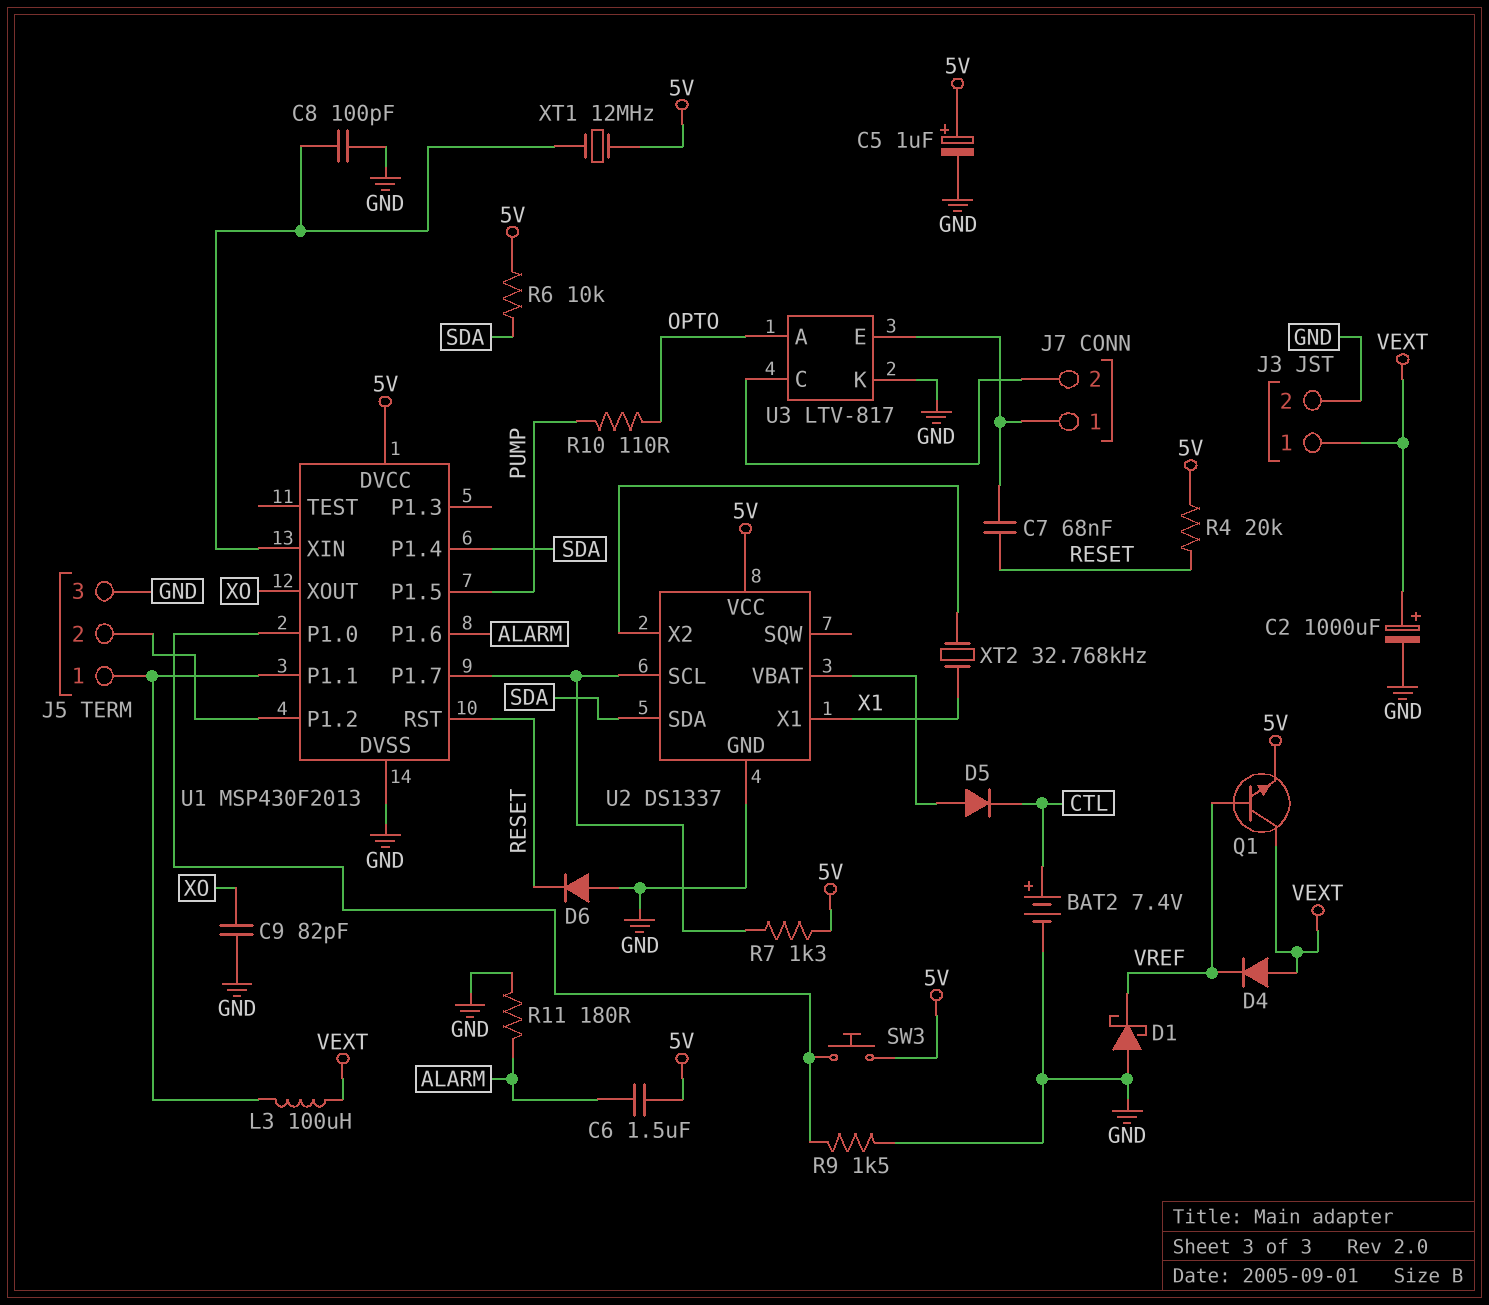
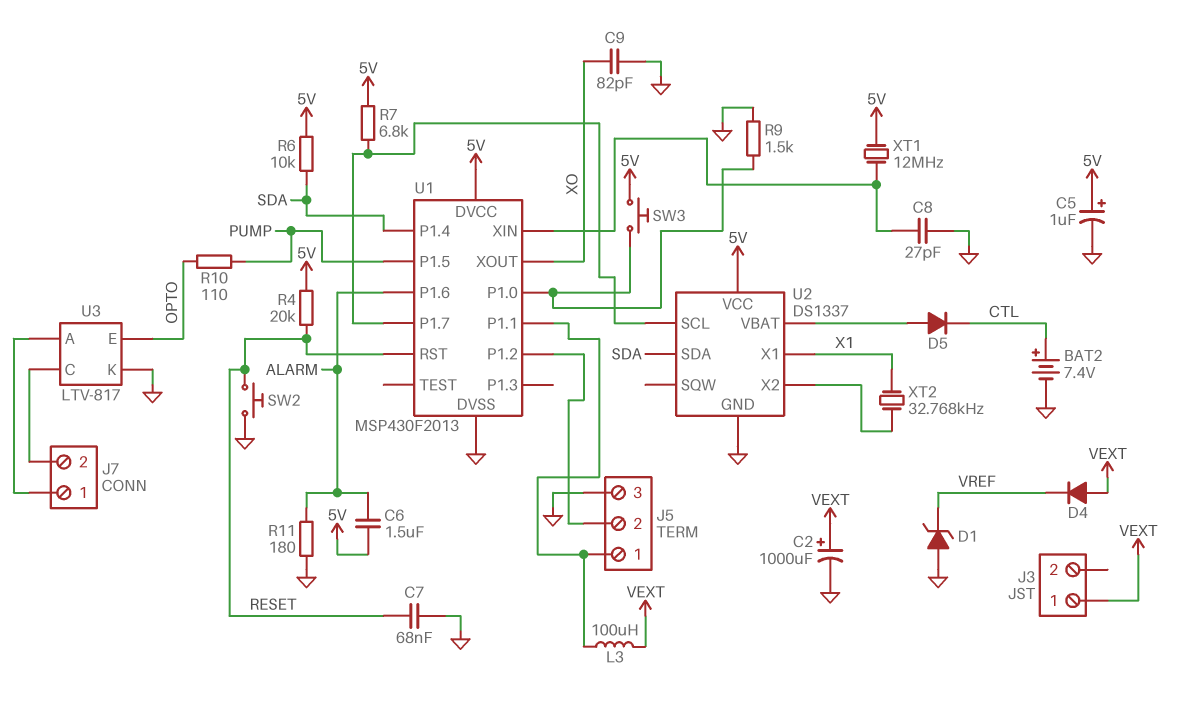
C7: 68nF (J7/1, RESET) -> 68nF (GND, RESET)
C8: 100pF (GND, U1/XIN) -> 27pF (GND, U1/XIN)
D1: schottky (A GND, K VREF) -> zener (A GND, K VREF)
D6: diode (A GND, K RESET) -> none
J3 pin 2: GND -> none
Q1: NPN (B VREF, C VEXT, E 5V) -> none
R7: 1.3k (5V, U1/P1.7) -> 6.8k (5V, U1/P1.7)
SW2: none -> button (GND, RESET)
U3 pin A: OPTO -> J7/1
U3 pin E: J7/1 -> OPTO

